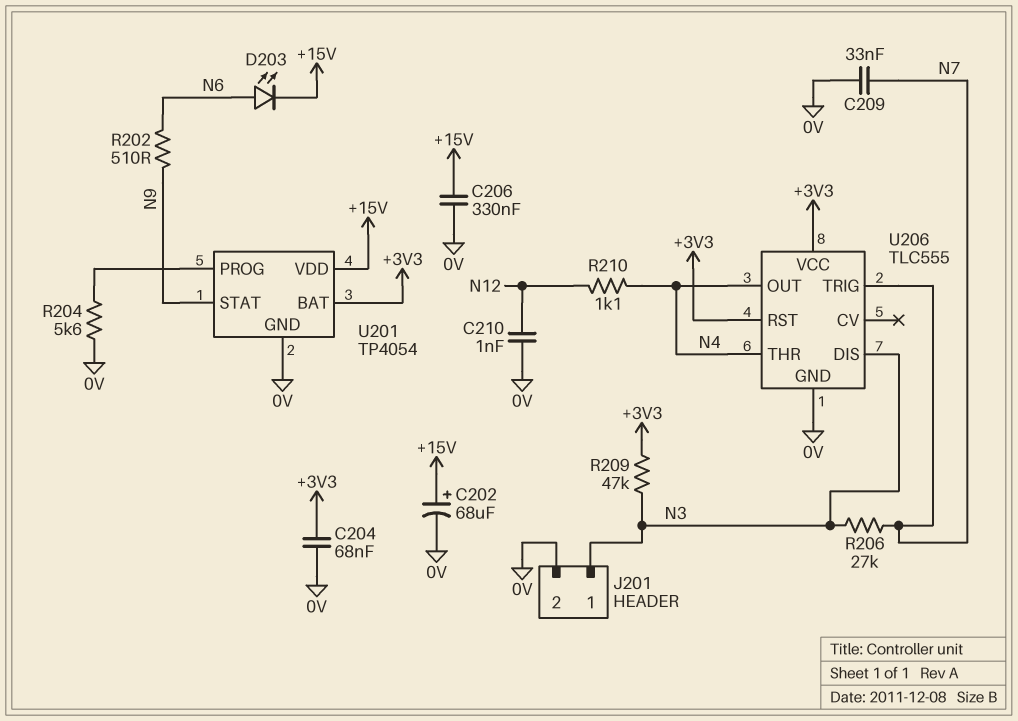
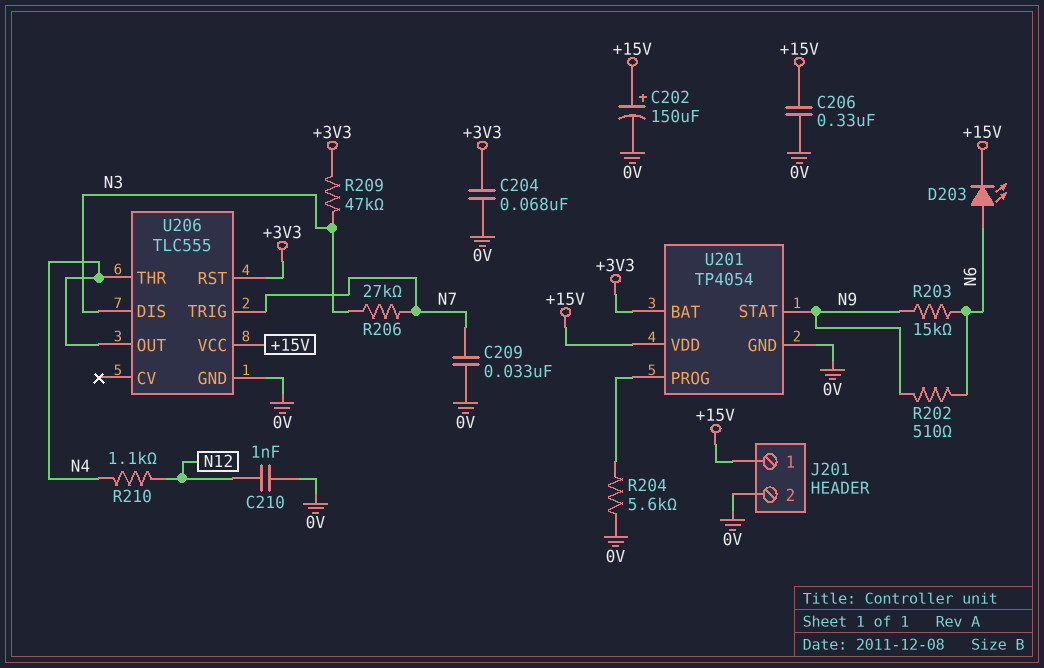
C202: 68uF (plus +15V, minus 0V) -> 150uF (plus +15V, minus 0V)
J201 pin 1: N3 -> +15V
R203: none -> 15k (N6, N9)
U206 pin VCC: +3V3 -> +15V

